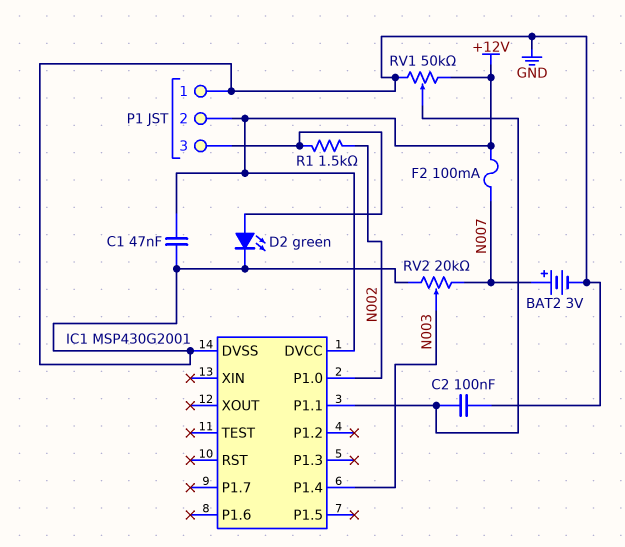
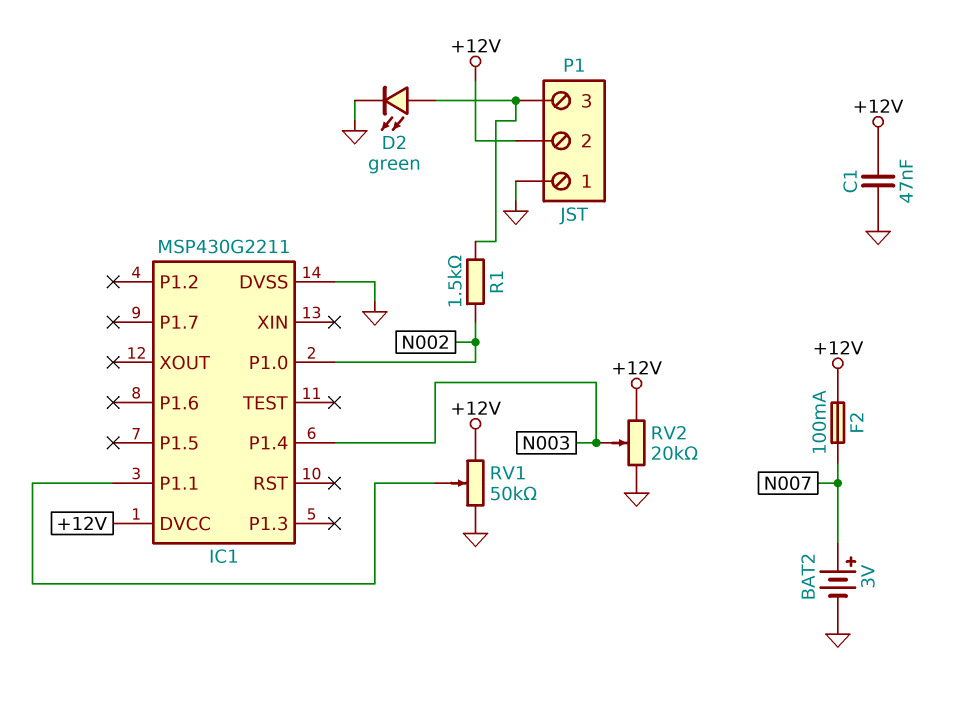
C2: 100nF (GND, IC1/P1.1) -> none
IC1: MSP430G2001 -> MSP430G2211
RV2: 20k (GND, N007, wiper N003) -> 20k (+12V, GND, wiper N003)

